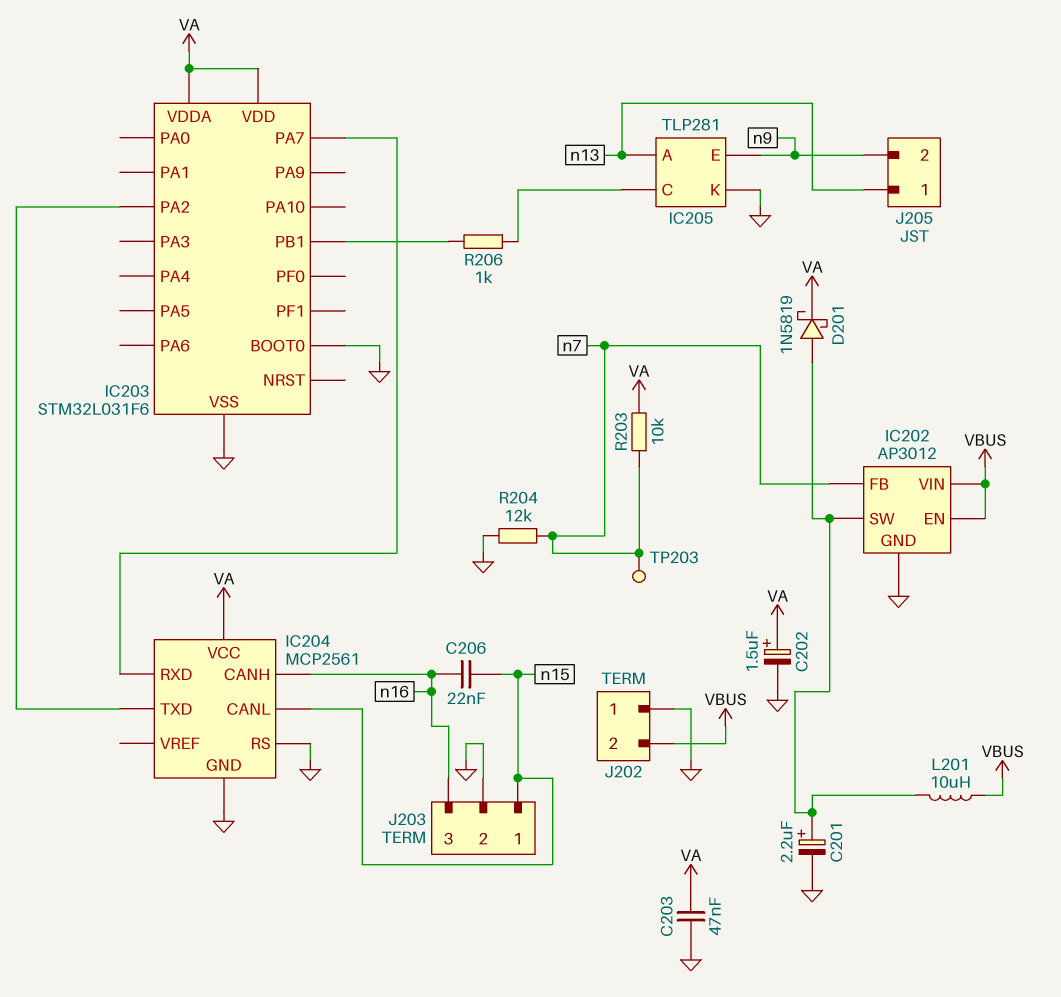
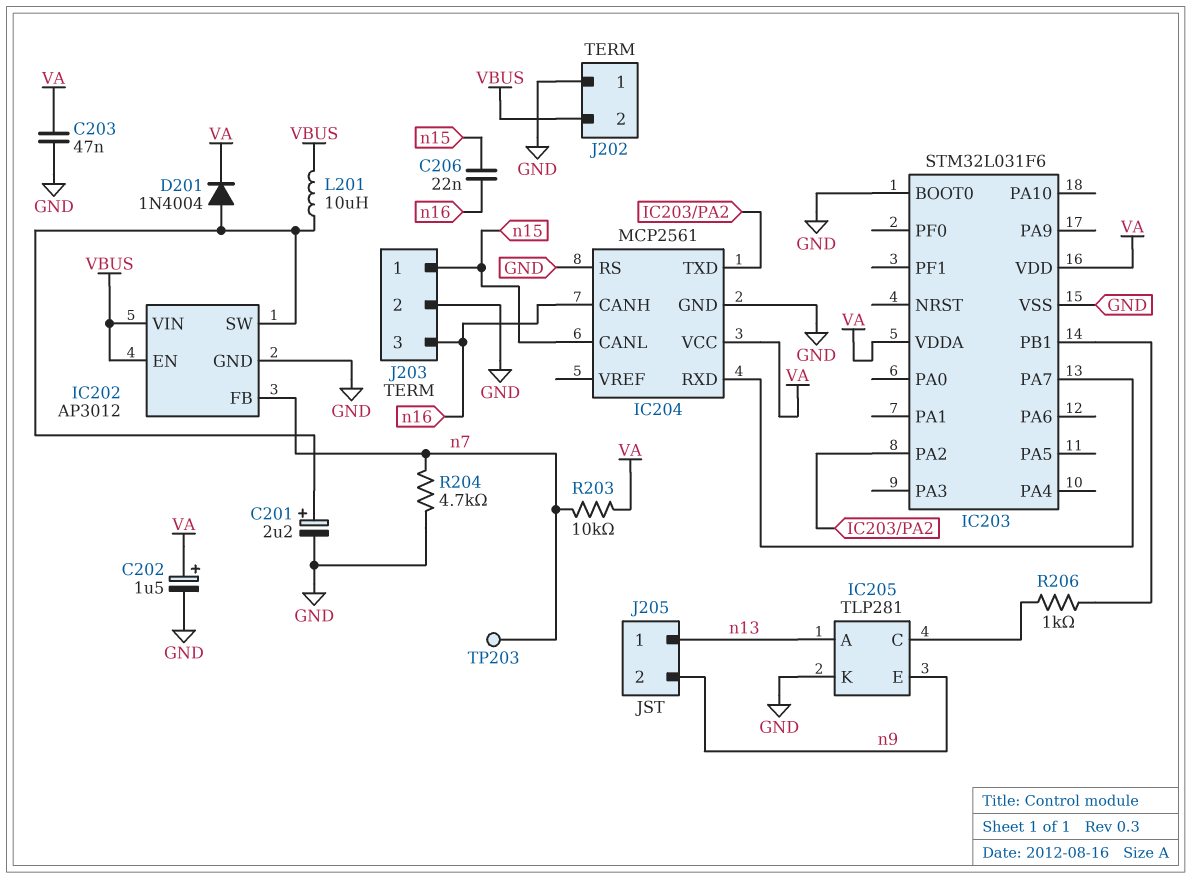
D201: schottky 1N5819 (A IC202/SW, K VA) -> diode 1N4004 (A IC202/SW, K VA)
R204: 12k (GND, n7) -> 4.7k (GND, n7)

